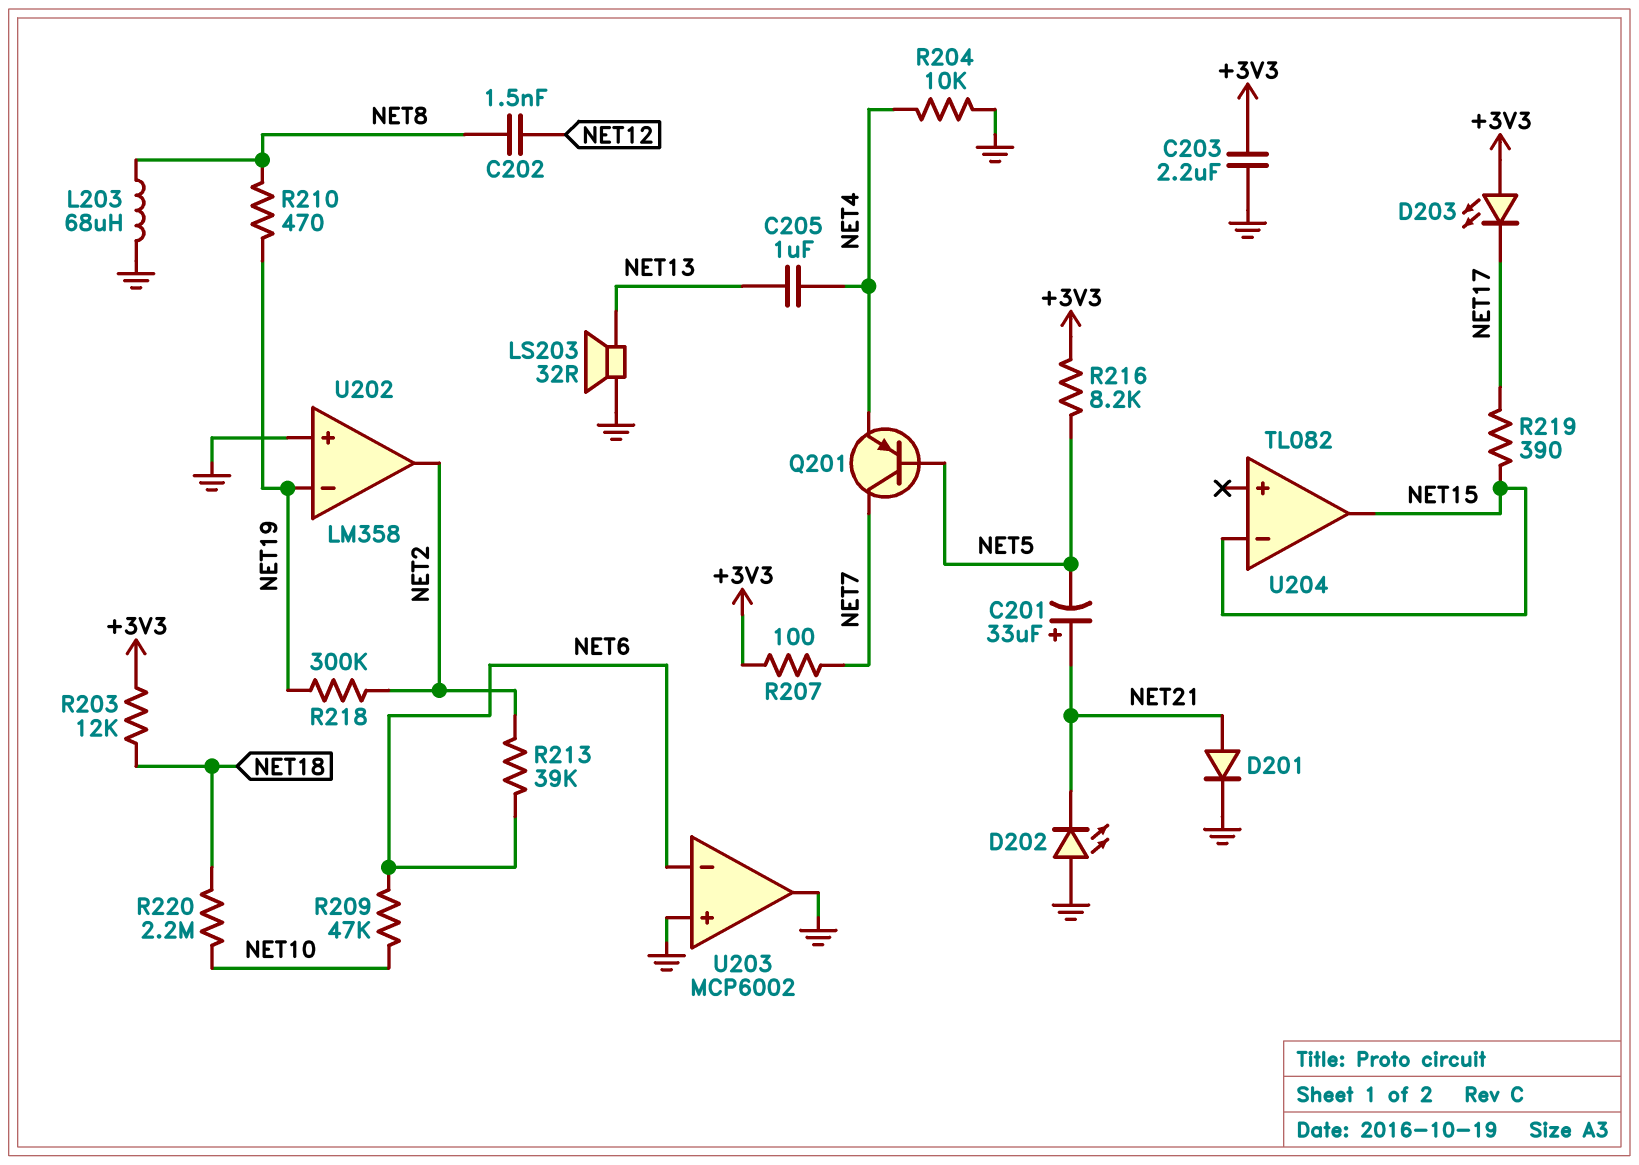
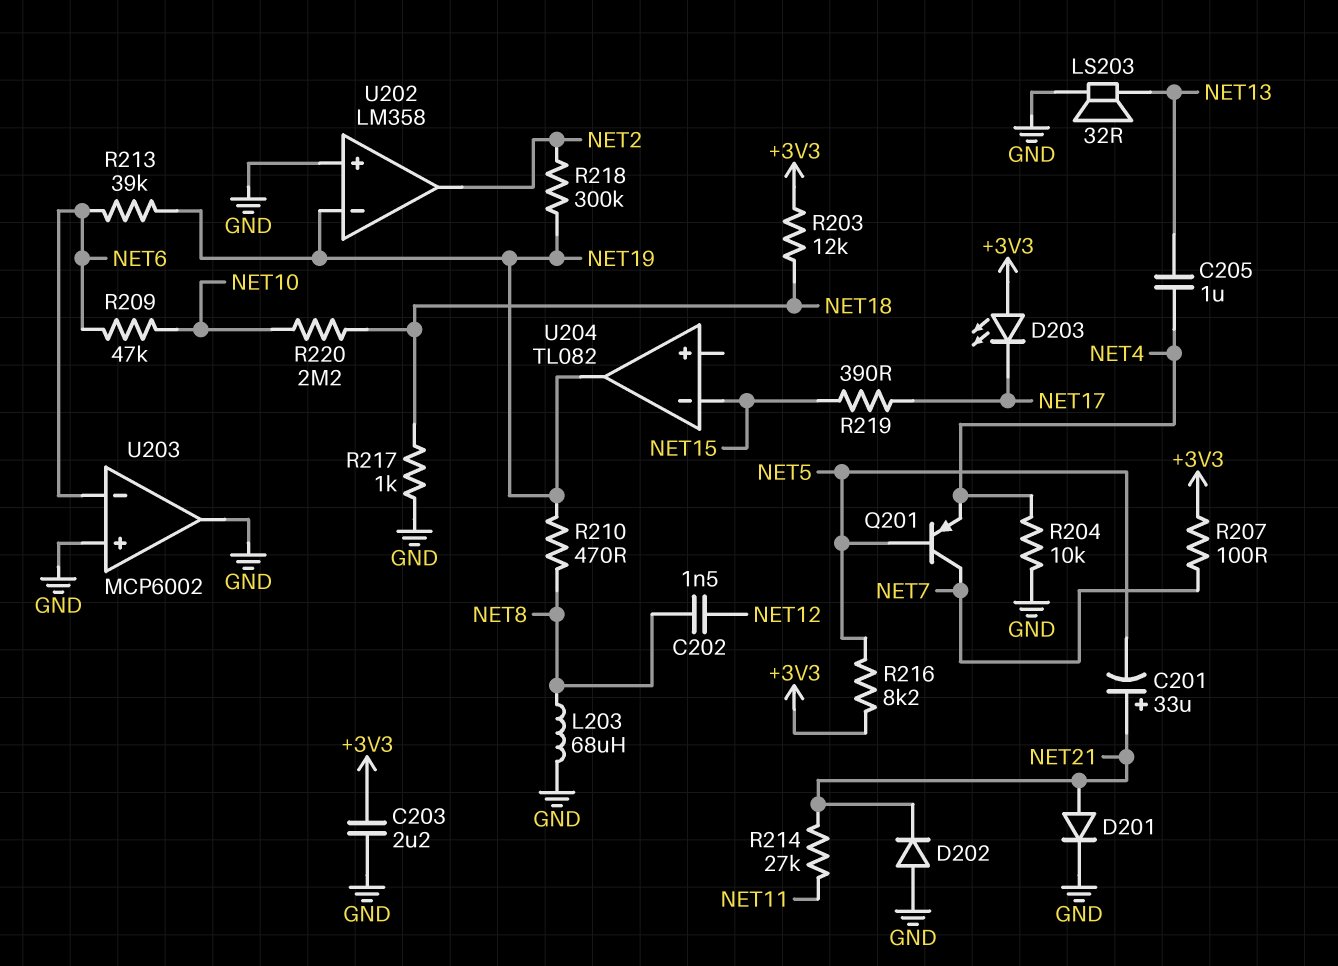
D202: LED (A GND, K NET21) -> diode (A GND, K NET21)
R213: 39k (NET2, NET6) -> 39k (NET6, NET19)
R214: none -> 27k (NET11, NET21)
R217: none -> 1k (GND, NET18)
U204 pin out: NET15 -> NET19

